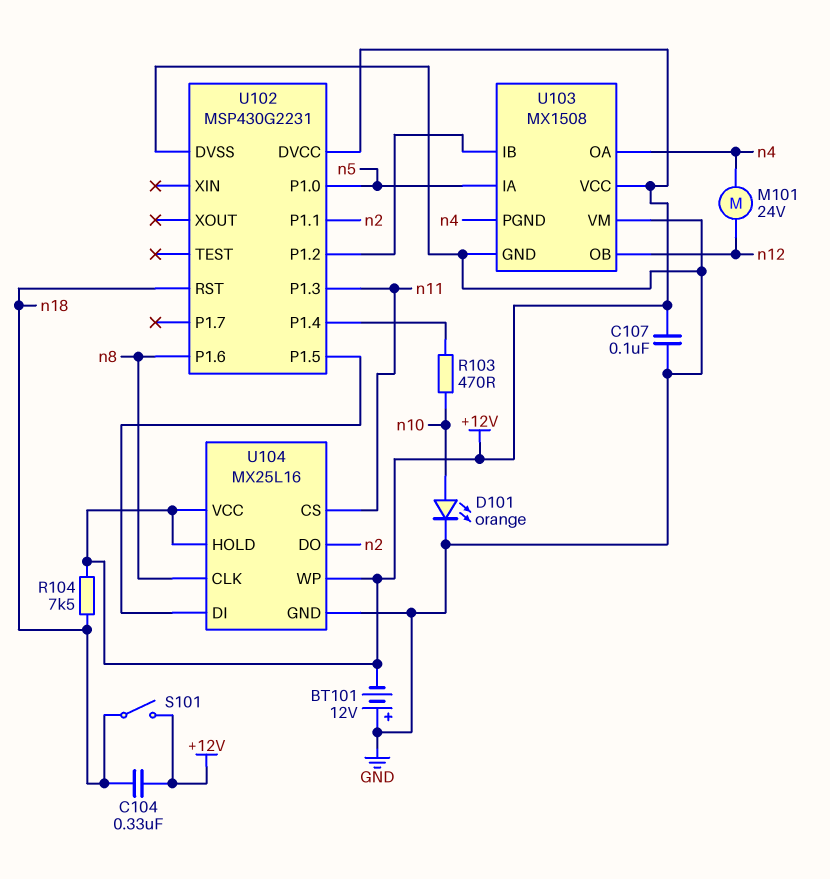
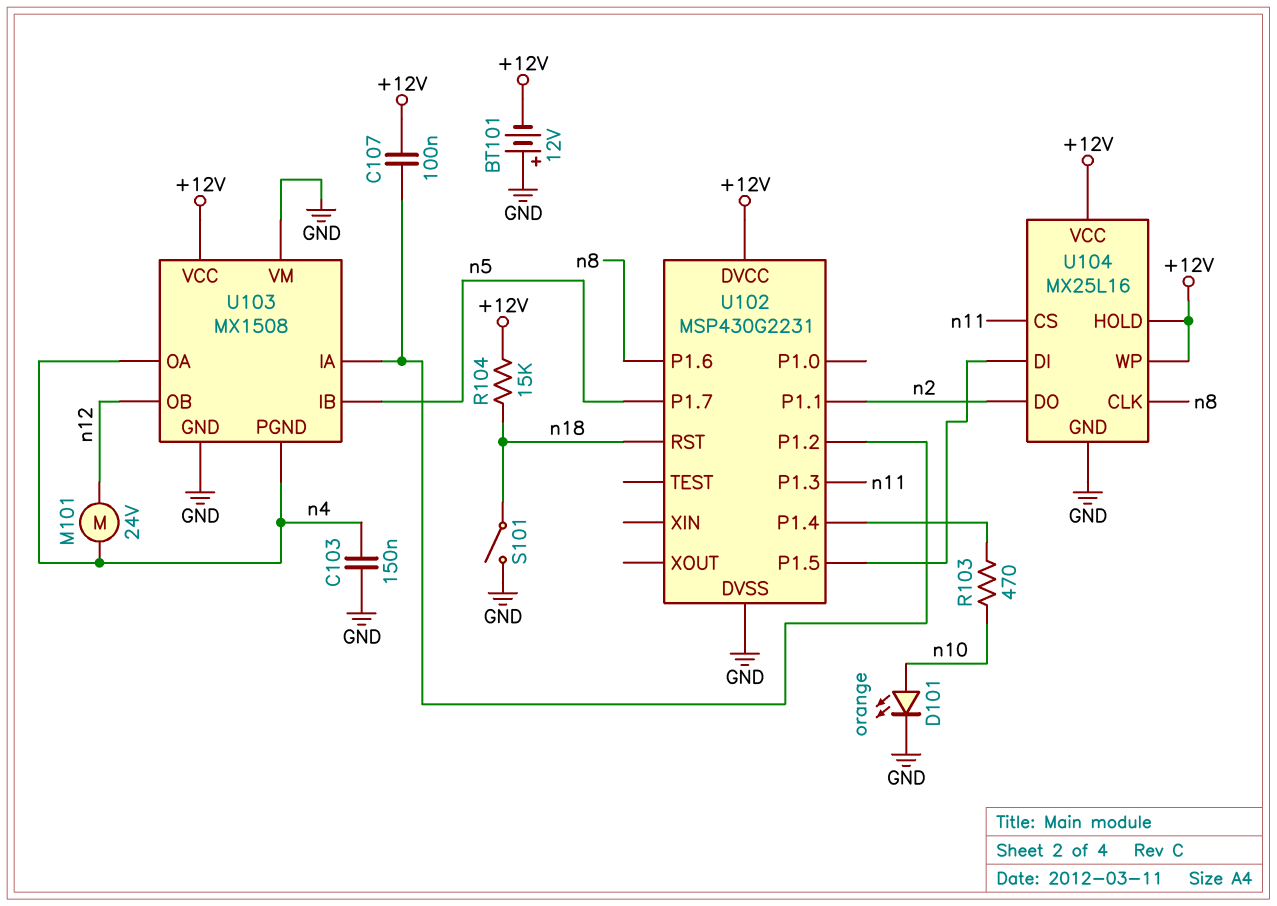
C103: none -> 150nF (GND, n4)
C104: 330nF (+12V, n18) -> none
C107: 100nF (+12V, GND) -> 100nF (+12V, U102/P1.2)
R104: 7.5k (+12V, n18) -> 15k (+12V, n18)
S101: switch (+12V, n18) -> switch (GND, n18)
U102 pin P1.0: n5 -> none
U102 pin P1.7: none -> n5
U103 pin IA: n5 -> U102/P1.2
U103 pin IB: U102/P1.2 -> n5

